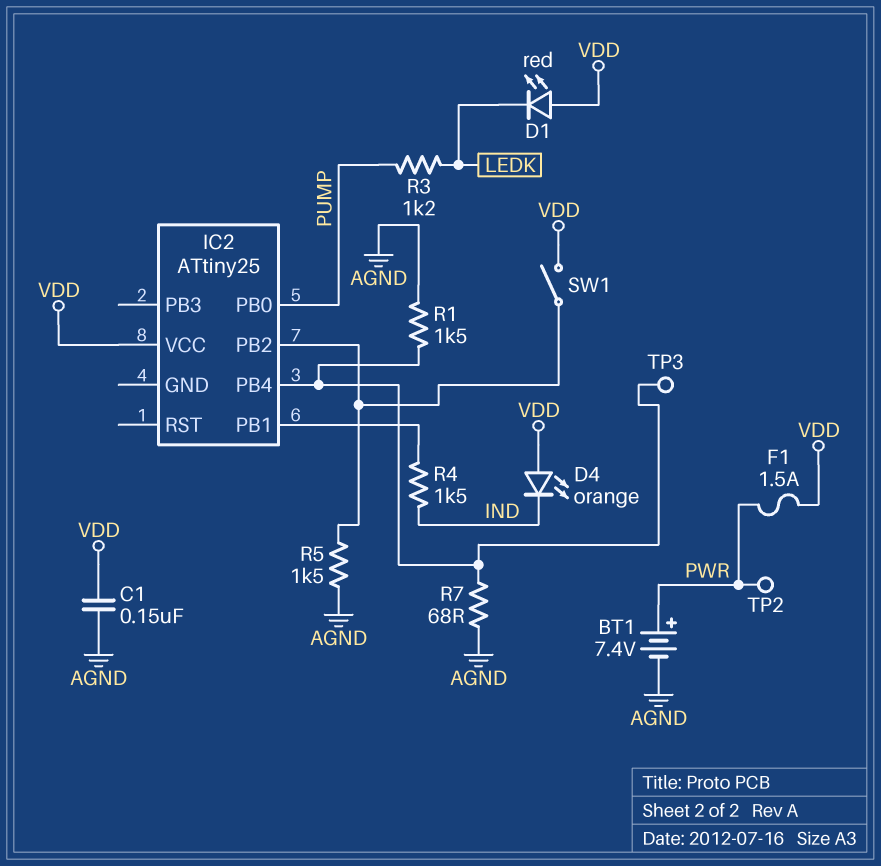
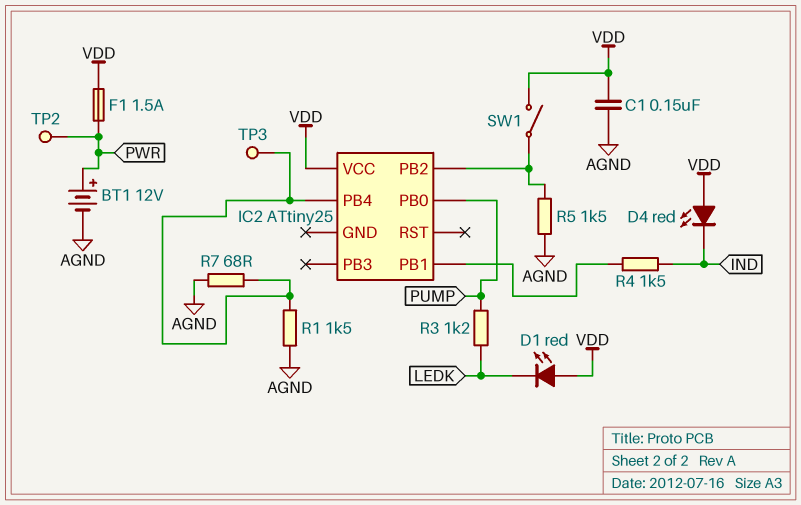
BT1: 7.4V (plus PWR, minus AGND) -> 12V (plus PWR, minus AGND)
D4: LED orange (A VDD, K IND) -> LED red (A VDD, K IND)

